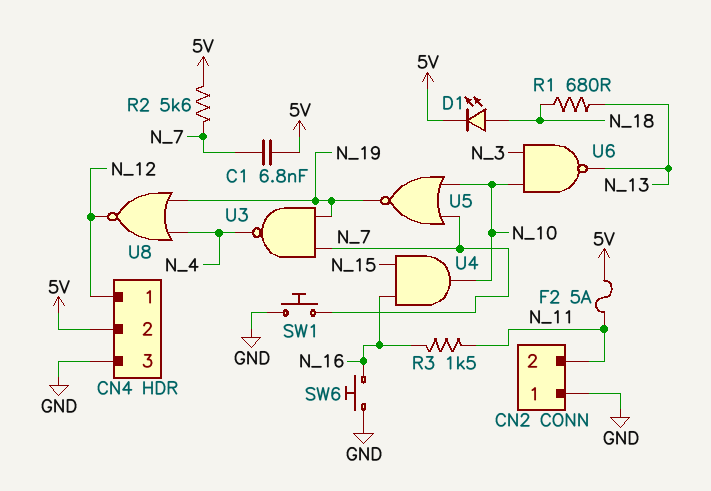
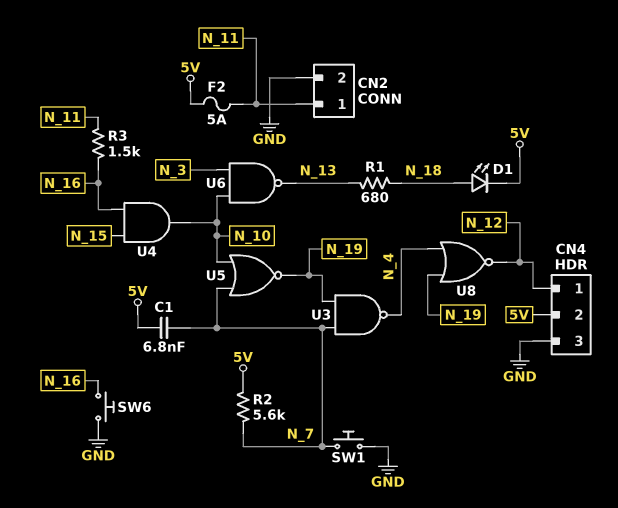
CN2 pin 1: GND -> N_11
CN2 pin 2: N_11 -> GND

